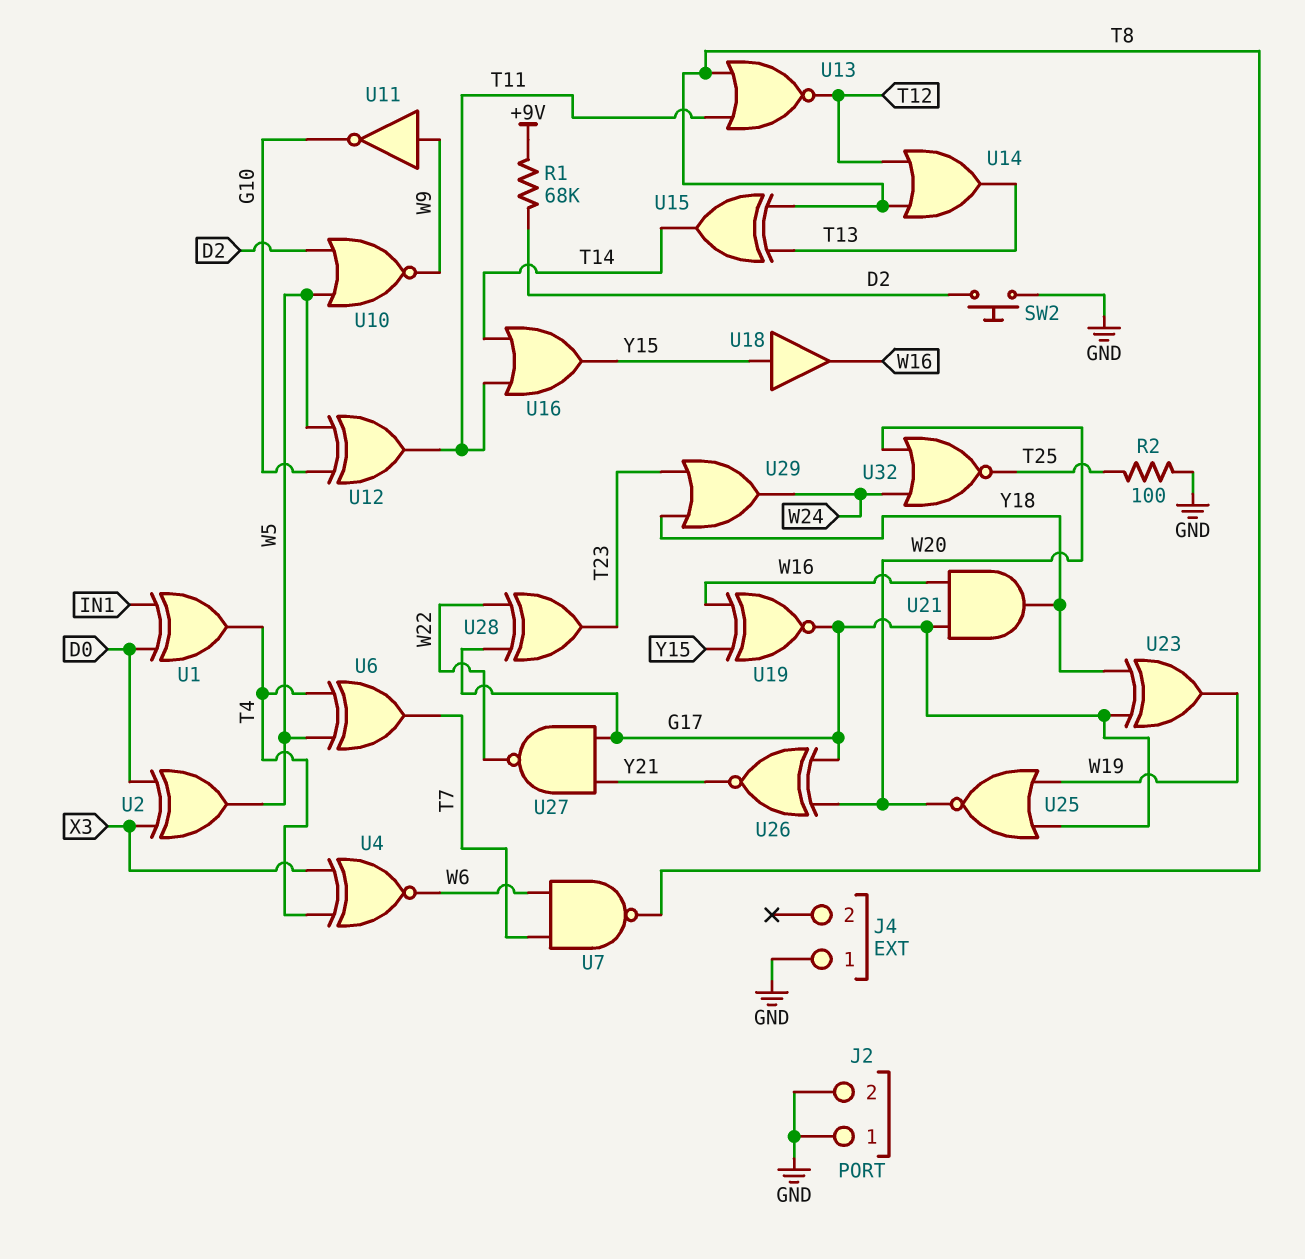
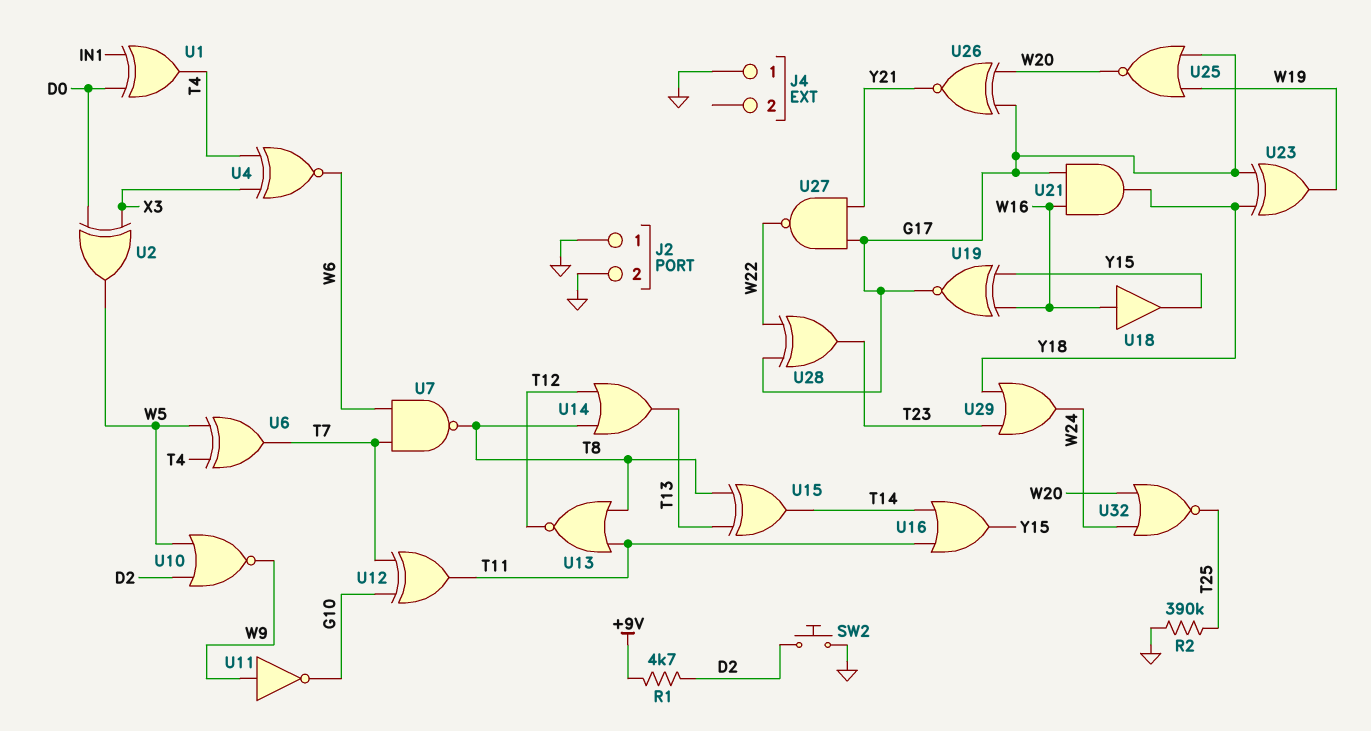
R1: 68k (+9V, D2) -> 4.7k (+9V, D2)
R2: 100 (GND, T25) -> 390k (GND, T25)
U12: XOR (in G10, in W5, out T11) -> XOR (in G10, in T7, out T11)
U18: buffer (in Y15, out W16) -> buffer (in W16, out Y15)

